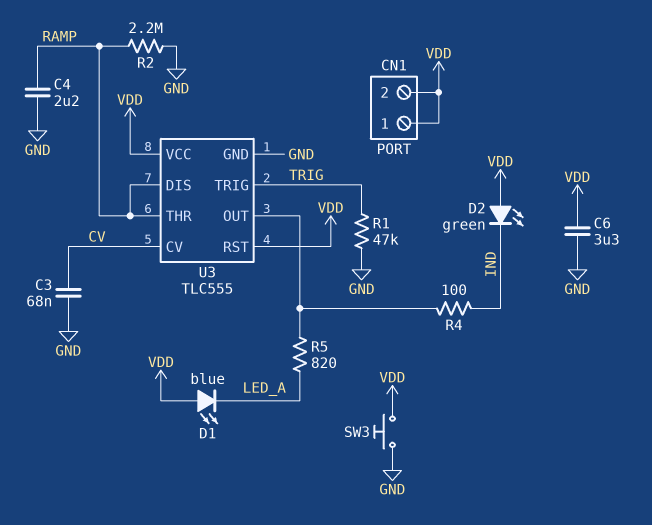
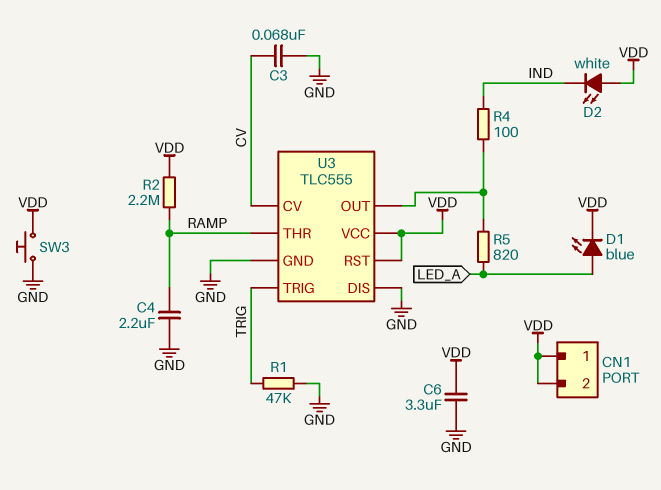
D1: LED blue (A VDD, K LED_A) -> LED blue (A LED_A, K VDD)
D2: LED green (A VDD, K IND) -> LED white (A VDD, K IND)
R2: 2.2M (GND, RAMP) -> 2.2M (RAMP, VDD)
U3 pin DIS: RAMP -> GND

